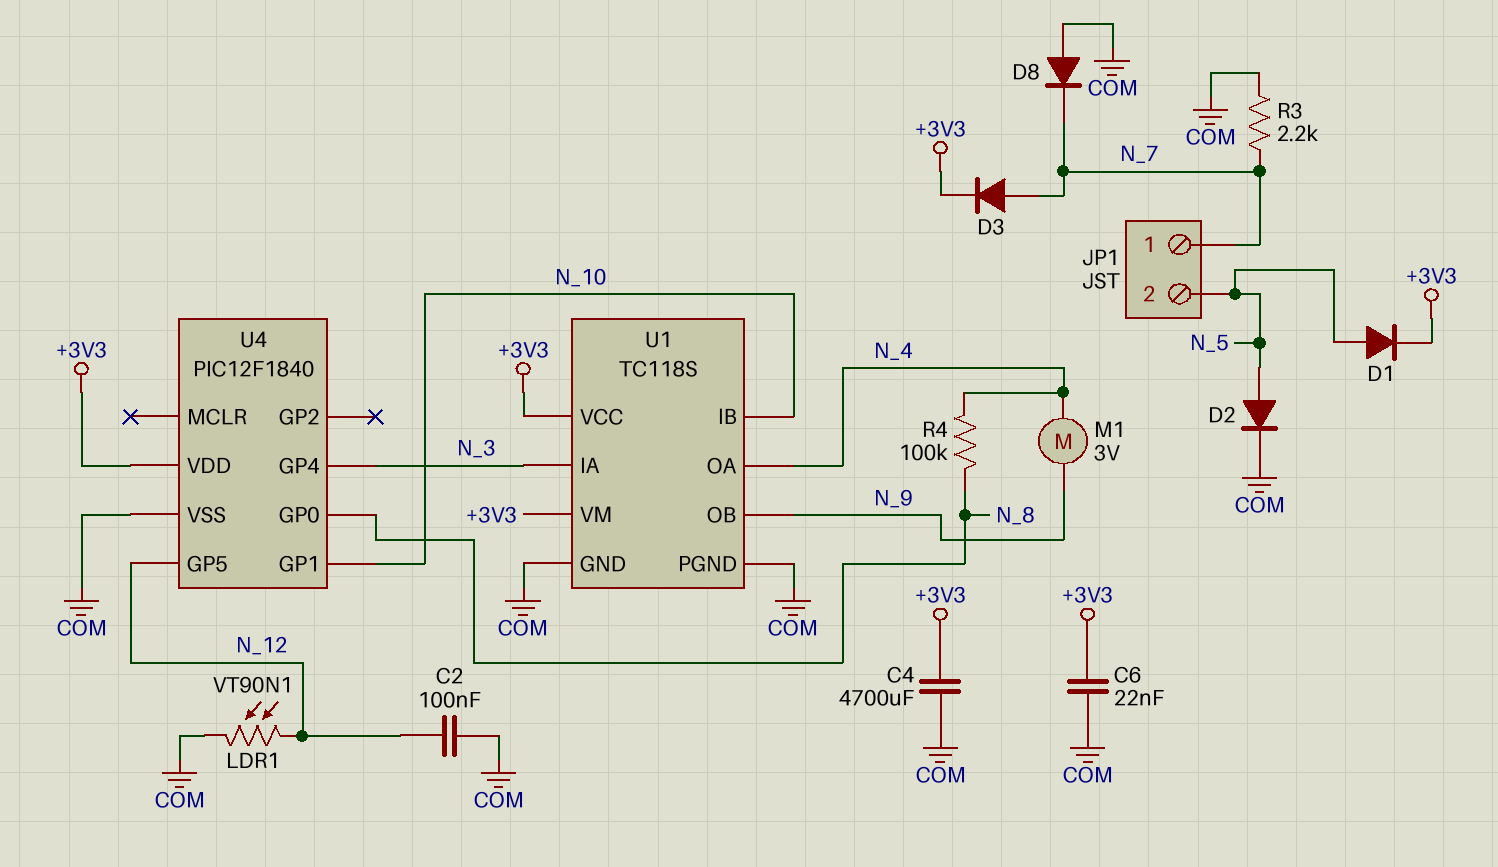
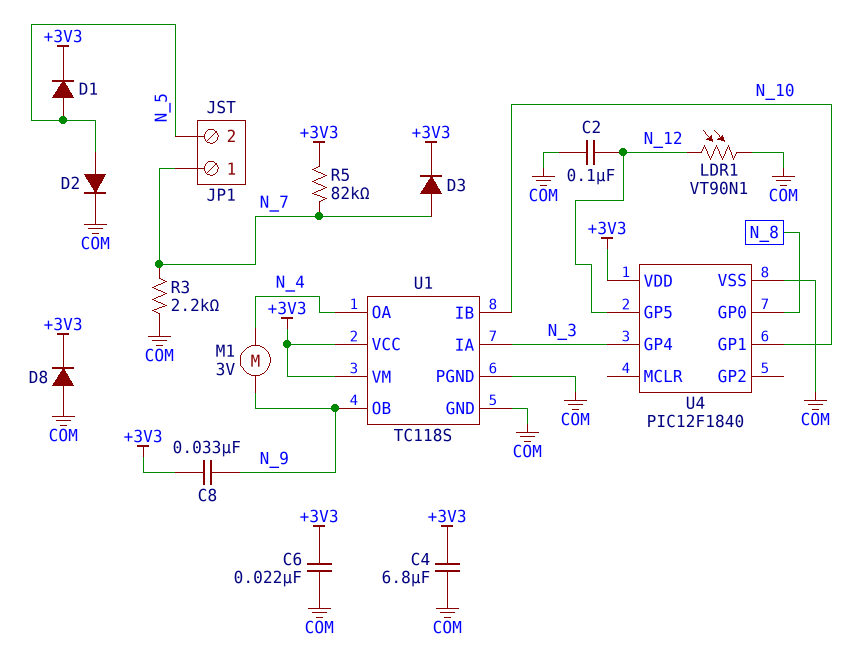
C4: 4700uF (+3V3, COM) -> 6.8uF (+3V3, COM)
C8: none -> 33nF (+3V3, N_9)
D8: diode (A COM, K N_7) -> diode (A COM, K +3V3)
R4: 100k (N_4, N_8) -> none
R5: none -> 82k (+3V3, N_7)

